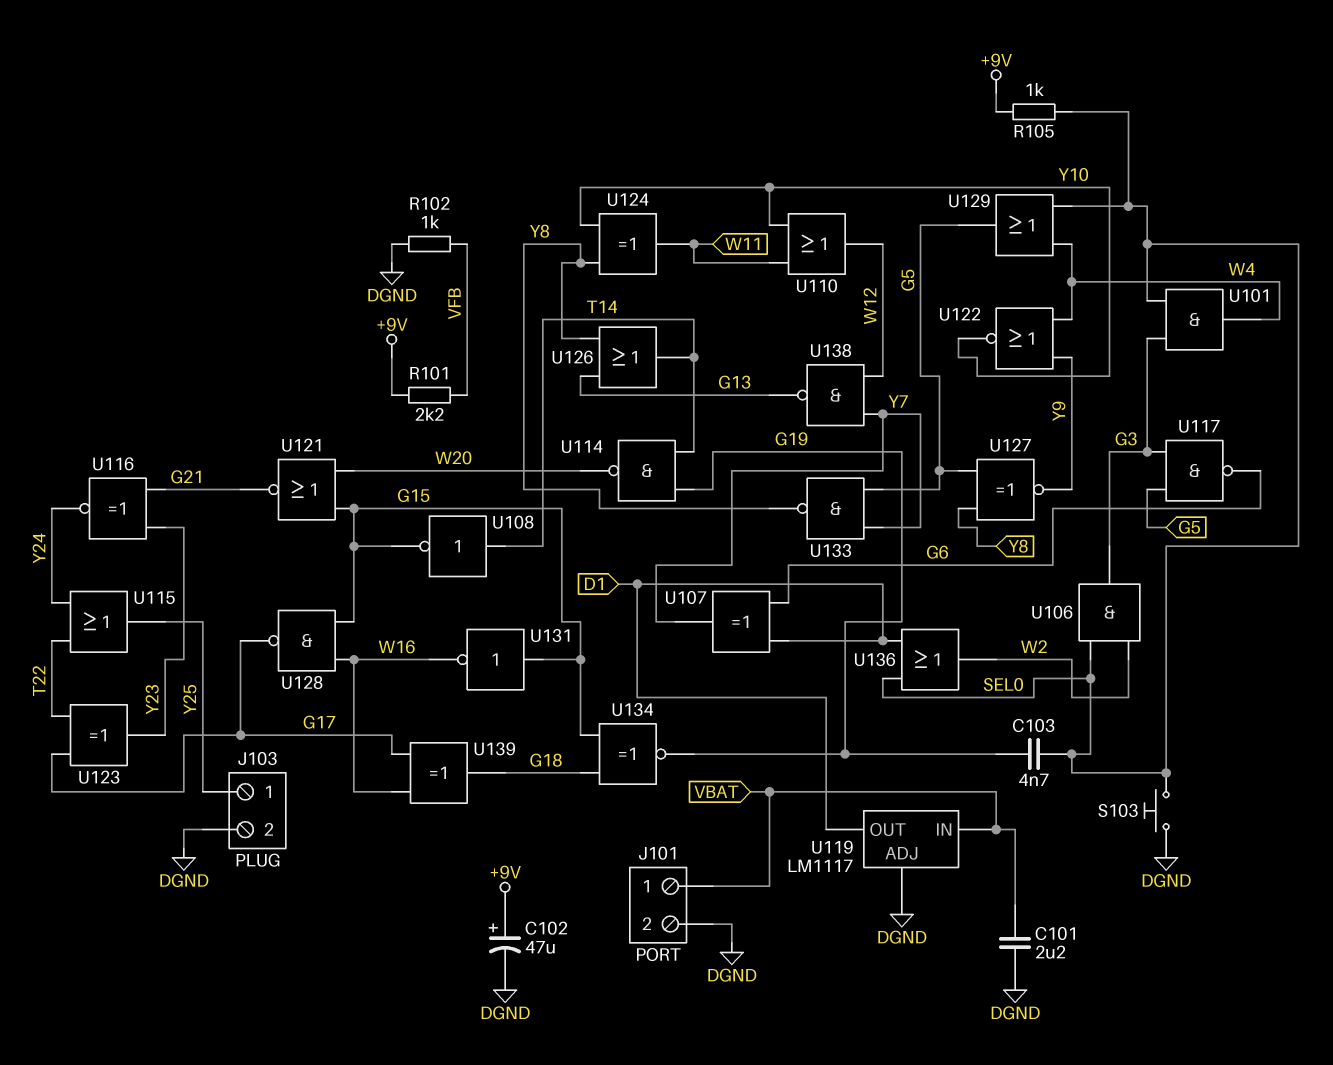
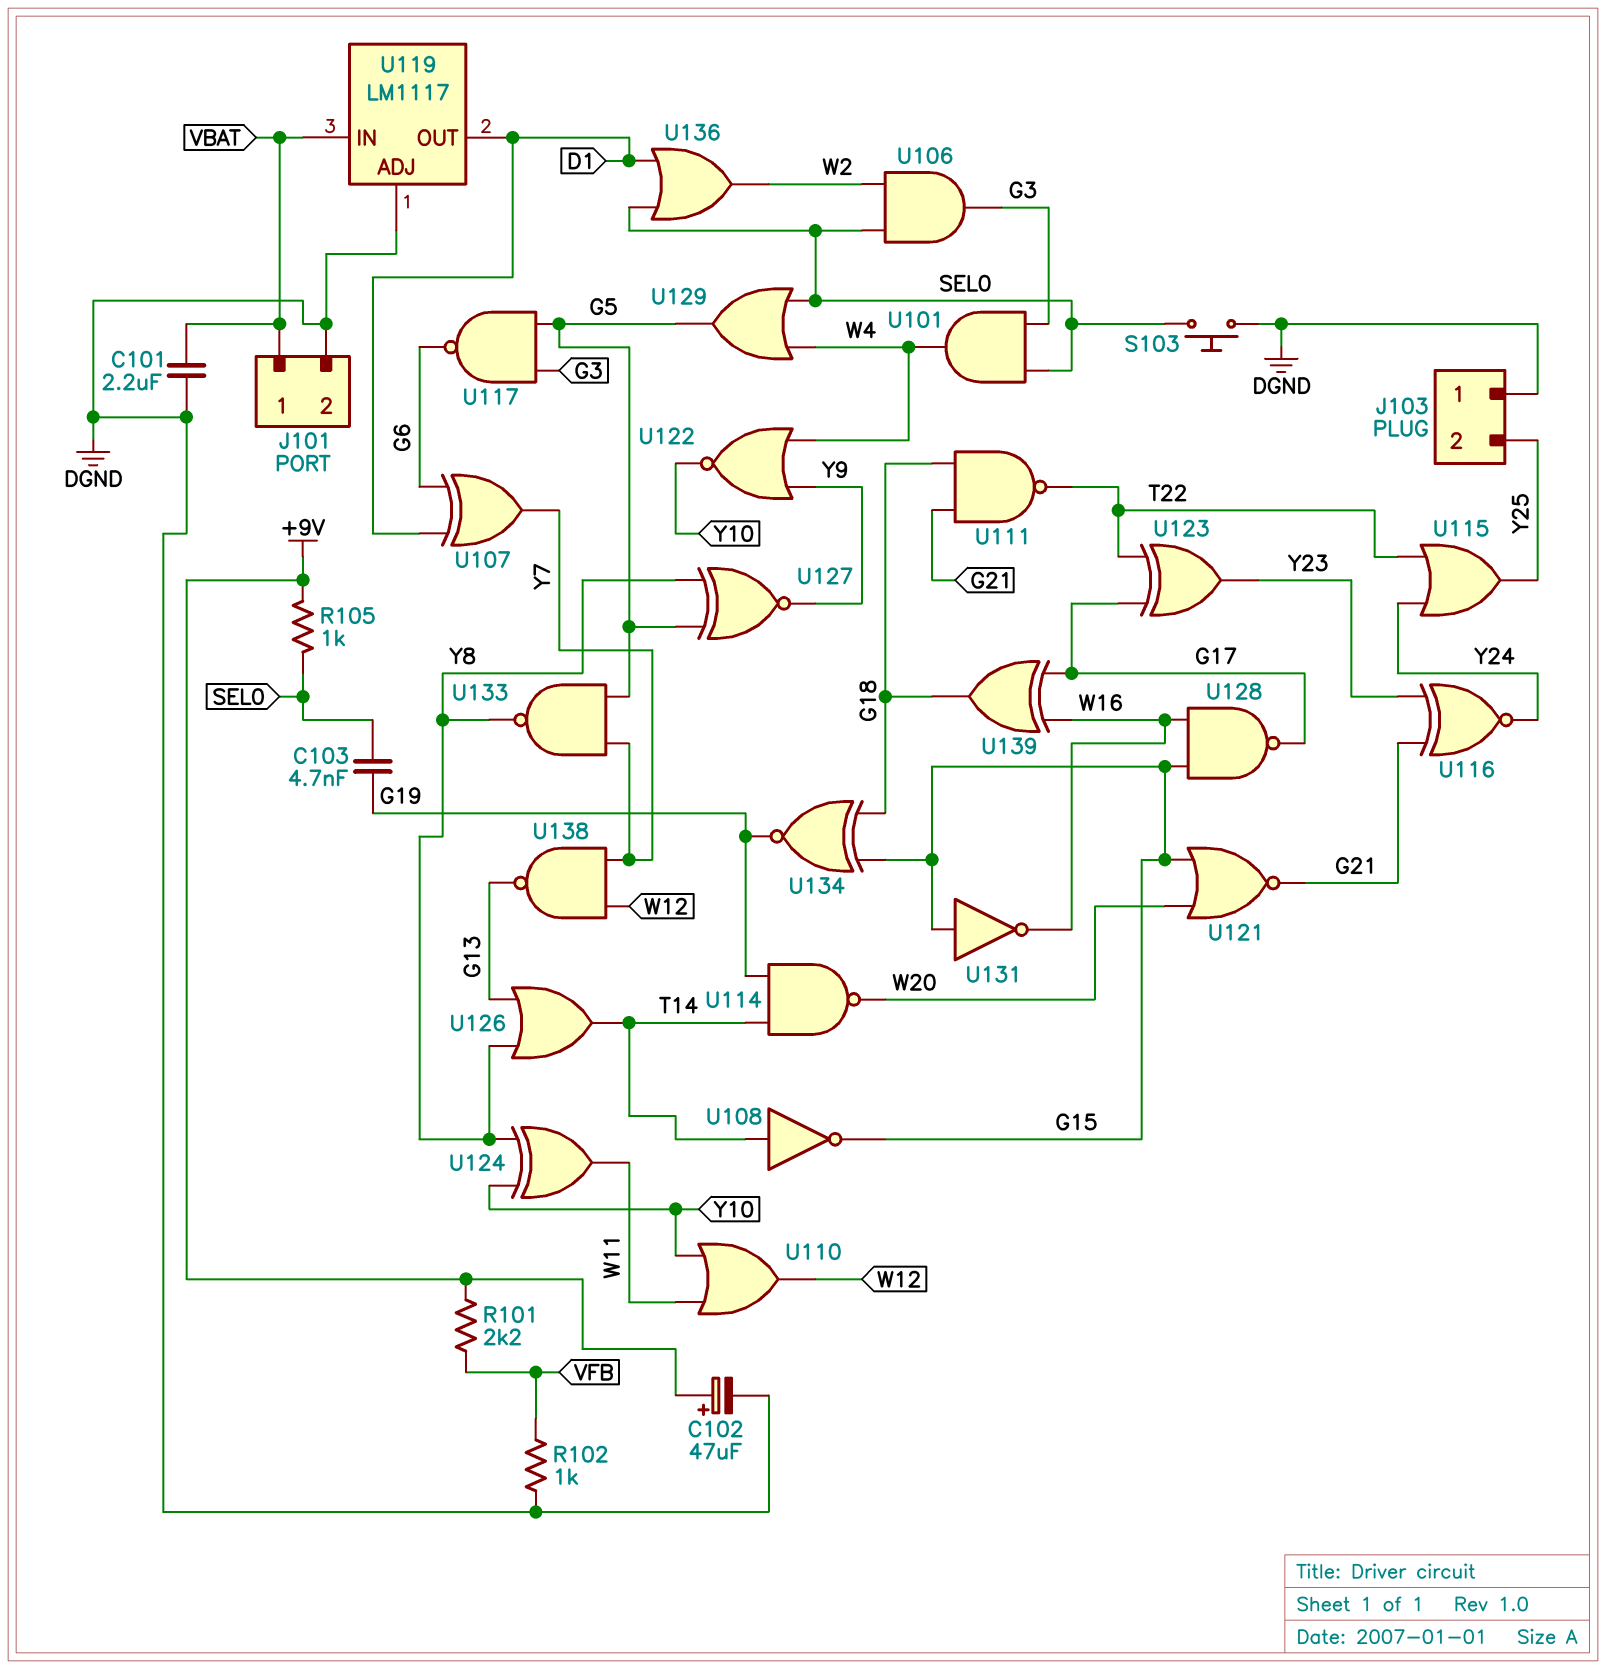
J103 pin 1: Y25 -> DGND
J103 pin 2: DGND -> Y25
U111: none -> NAND (in G18, in G21, out T22)

